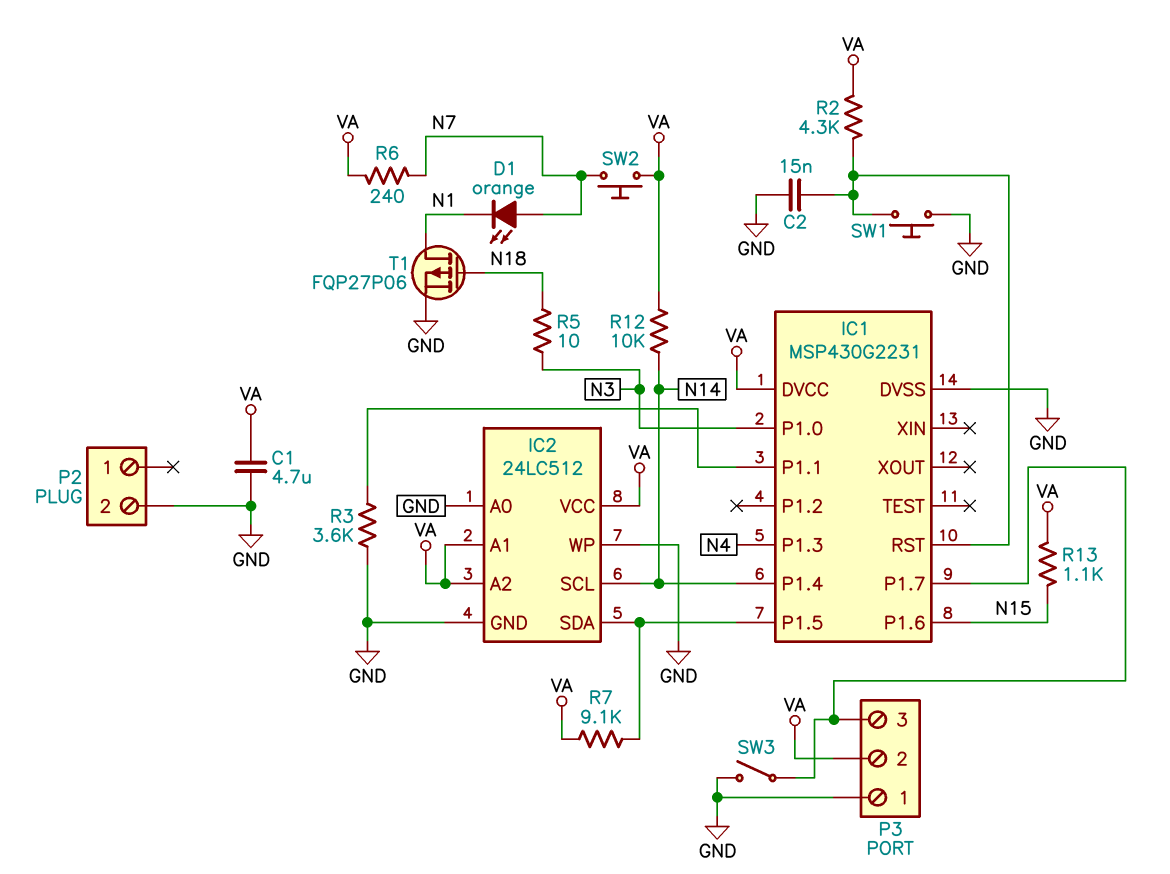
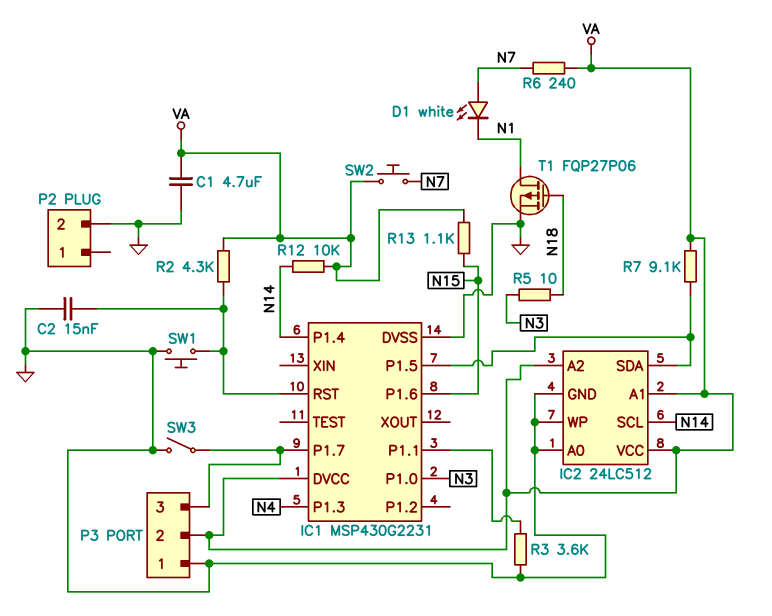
D1: LED orange (A N7, K N1) -> LED white (A N7, K N1)

